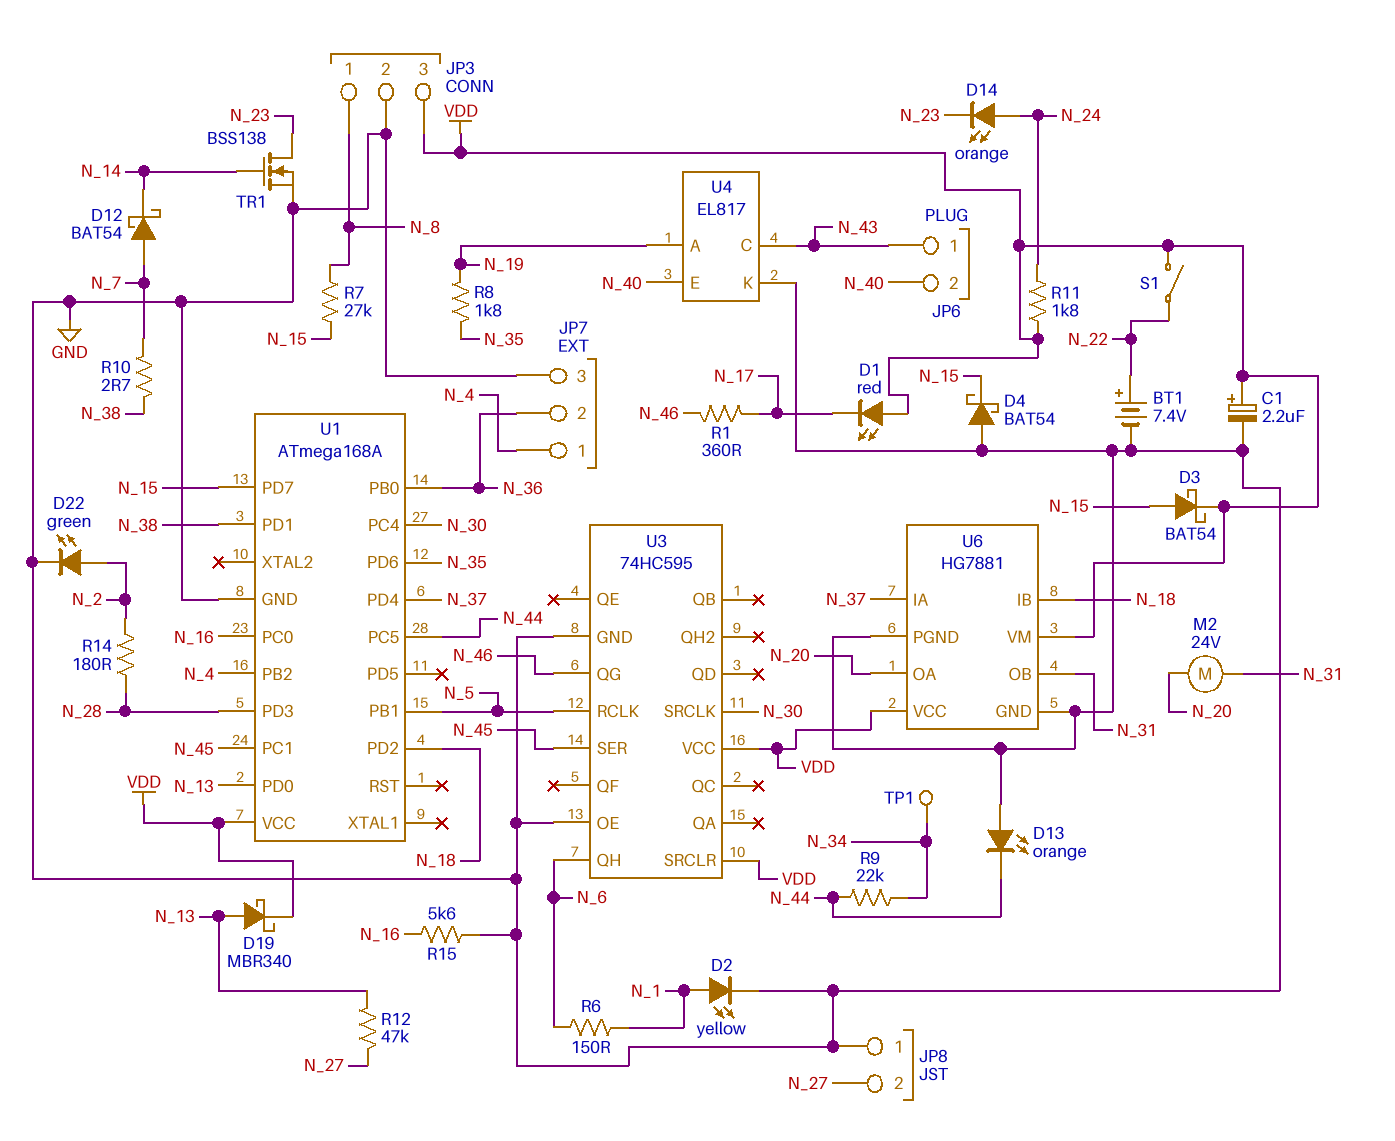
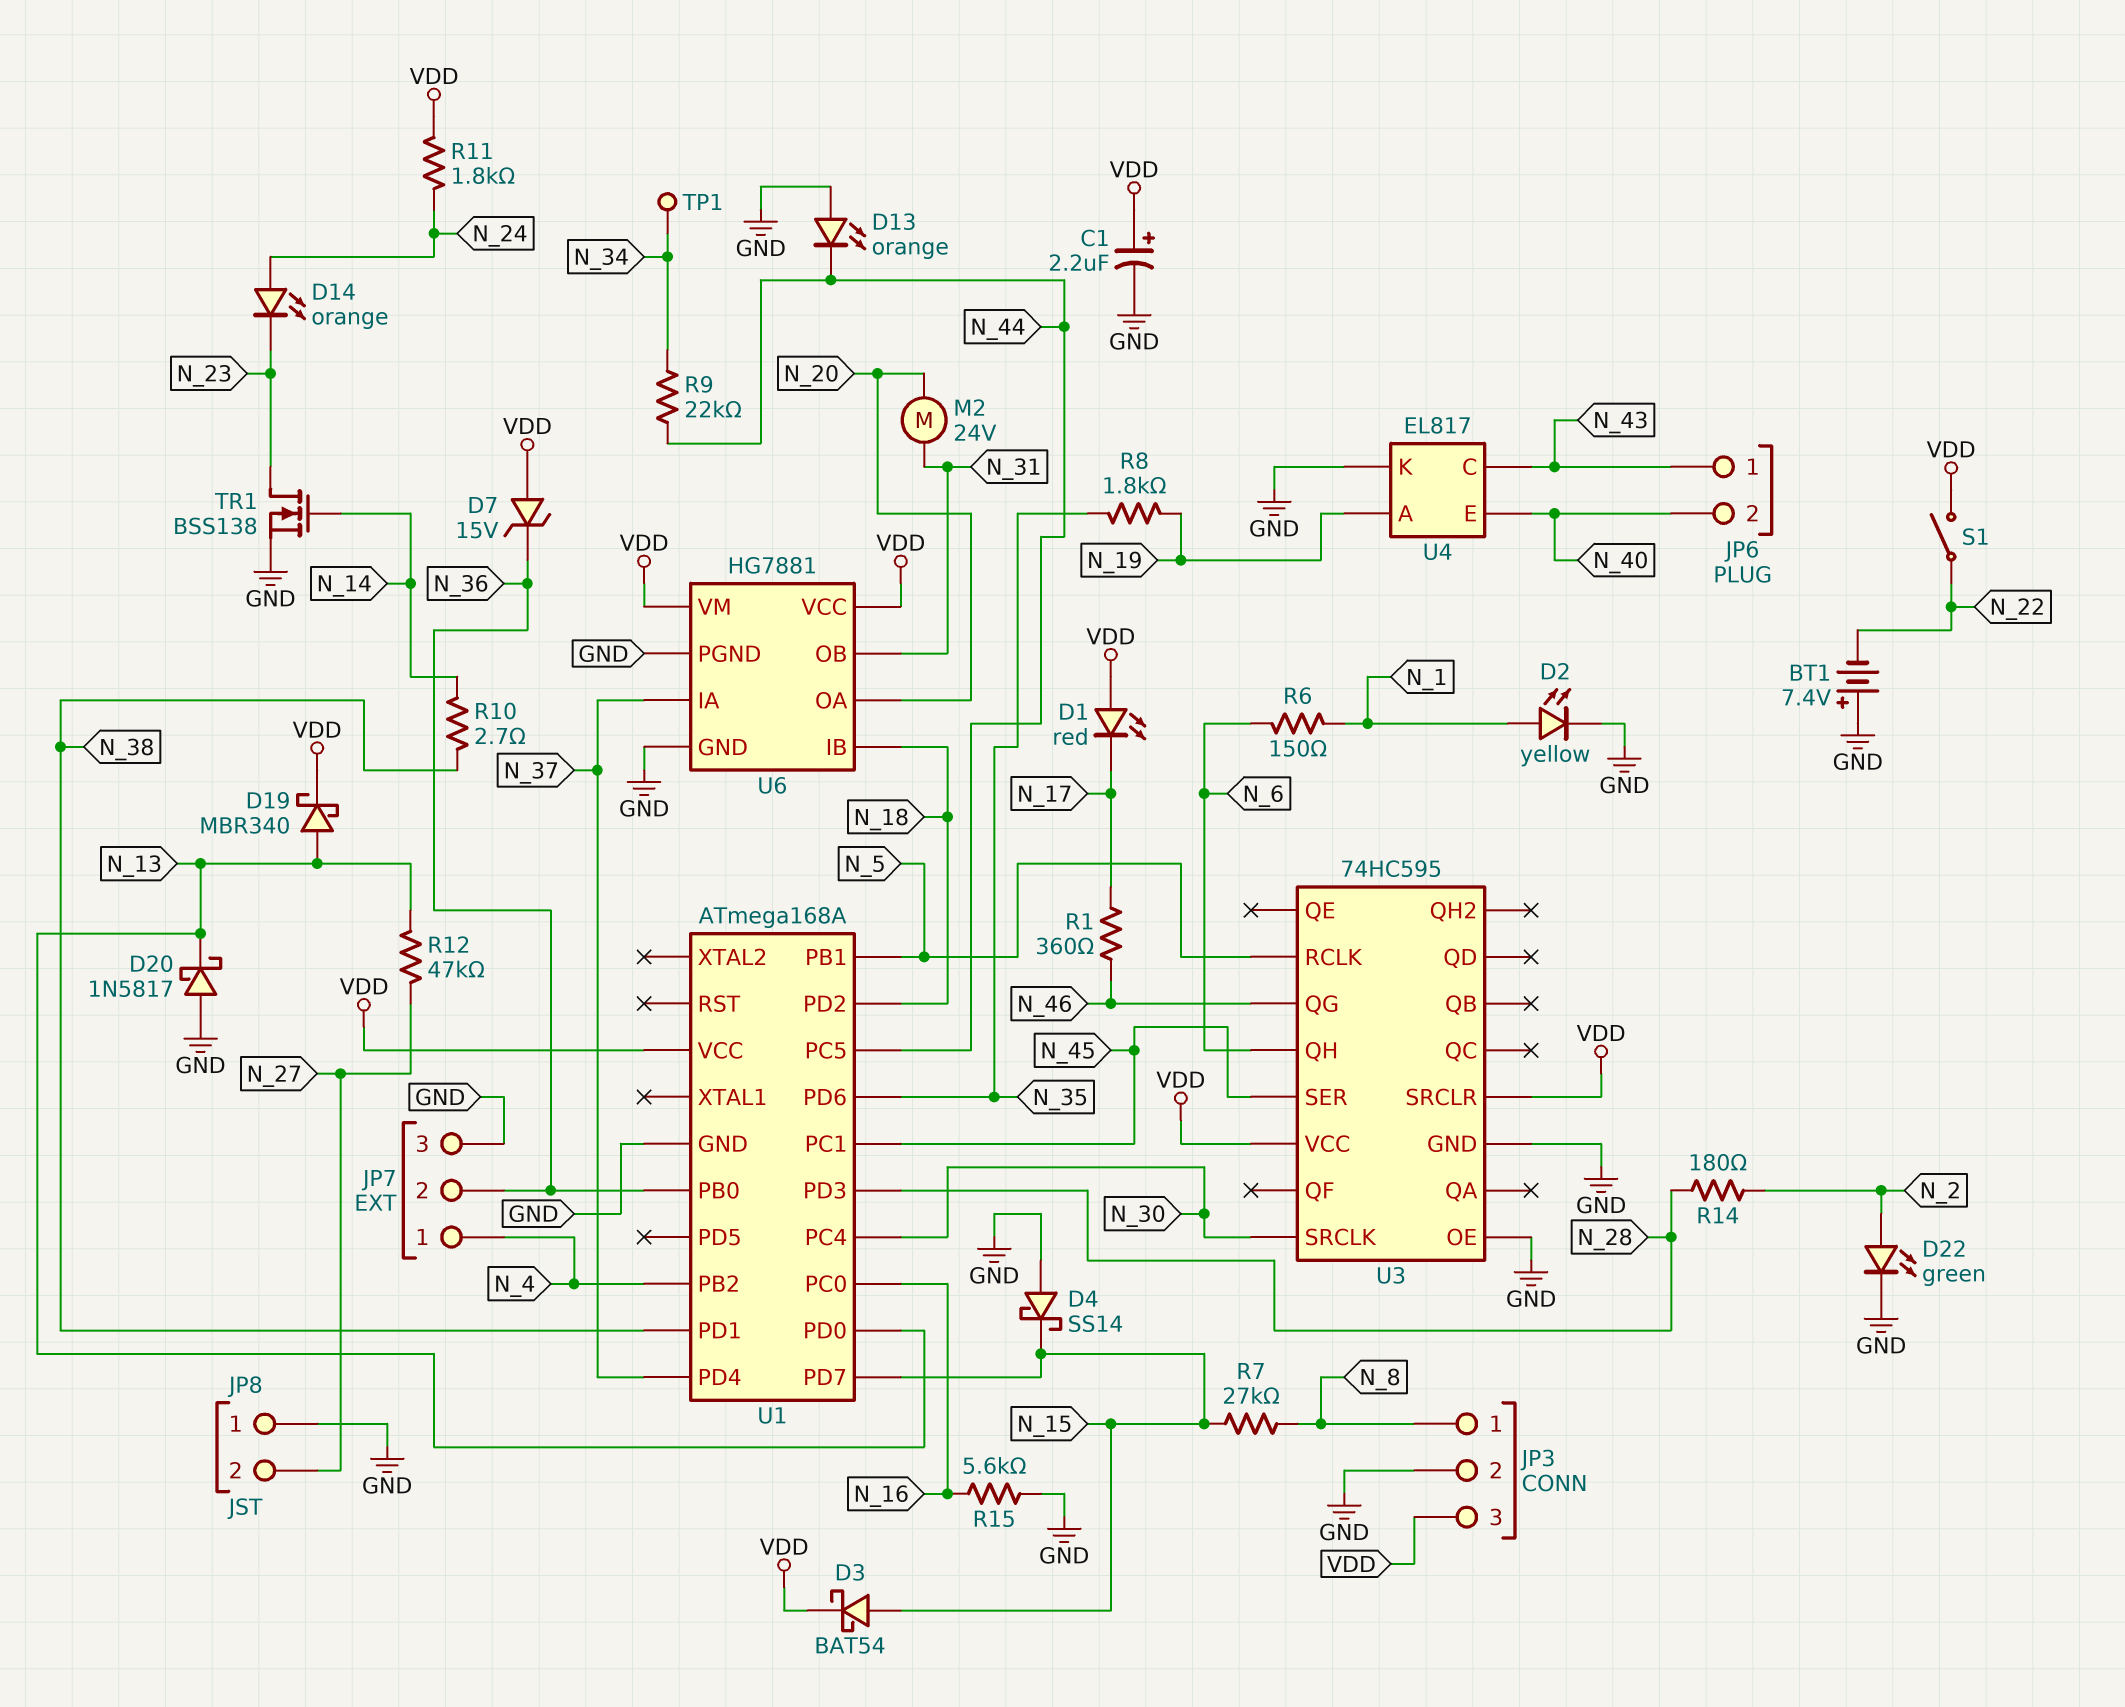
BT1: 7.4V (plus N_22, minus GND) -> 7.4V (plus GND, minus N_22)
D4: schottky BAT54 (A GND, K N_15) -> schottky SS14 (A GND, K N_15)
D7: none -> zener 15V (A VDD, K N_36)
D12: schottky BAT54 (A N_7, K N_14) -> none
D20: none -> schottky 1N5817 (A GND, K N_13)
R10: 2.7 (N_7, N_38) -> 2.7 (N_14, N_38)

